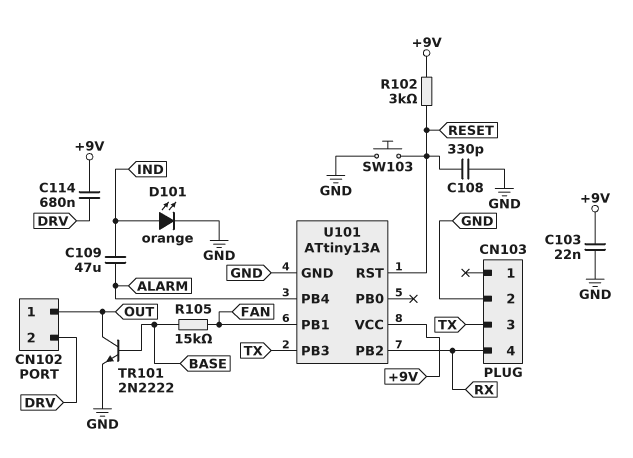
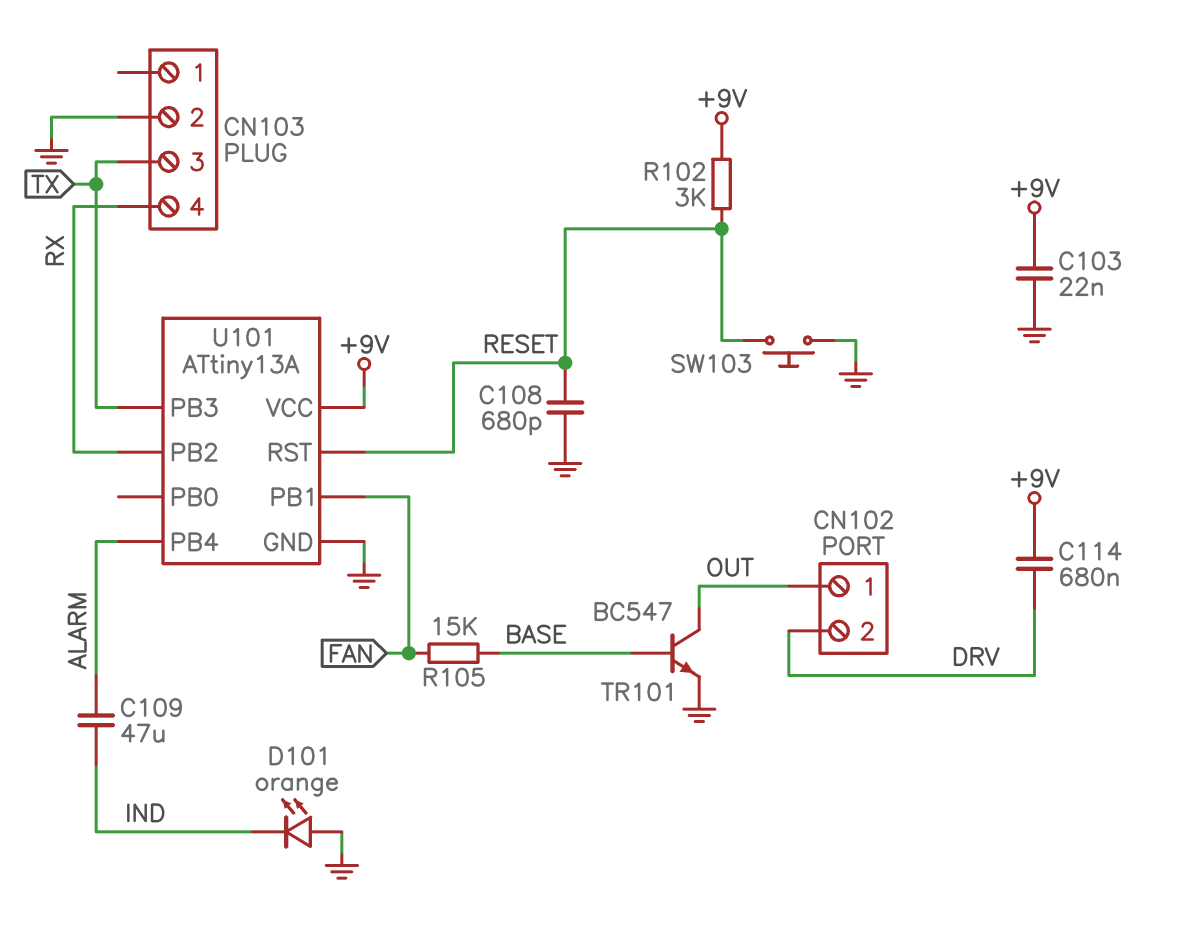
C108: 330pF (GND, RESET) -> 680pF (GND, RESET)
D101: LED orange (A IND, K GND) -> LED orange (A GND, K IND)
TR101: NPN 2N2222 (B BASE, C OUT, E GND) -> NPN BC547 (B BASE, C OUT, E GND)

